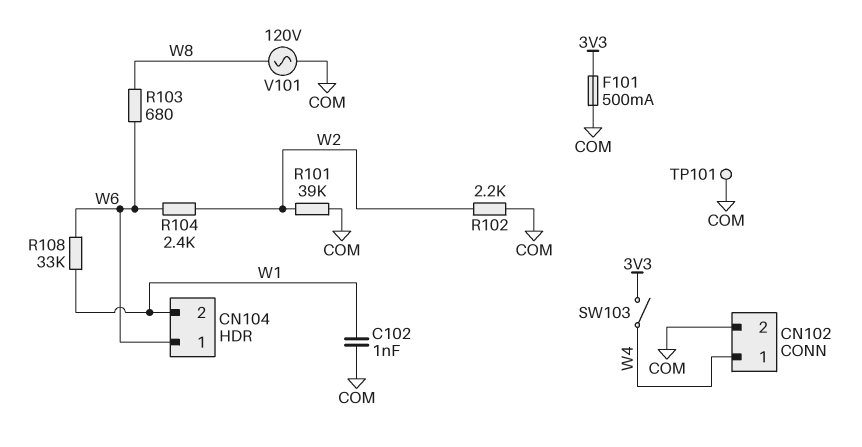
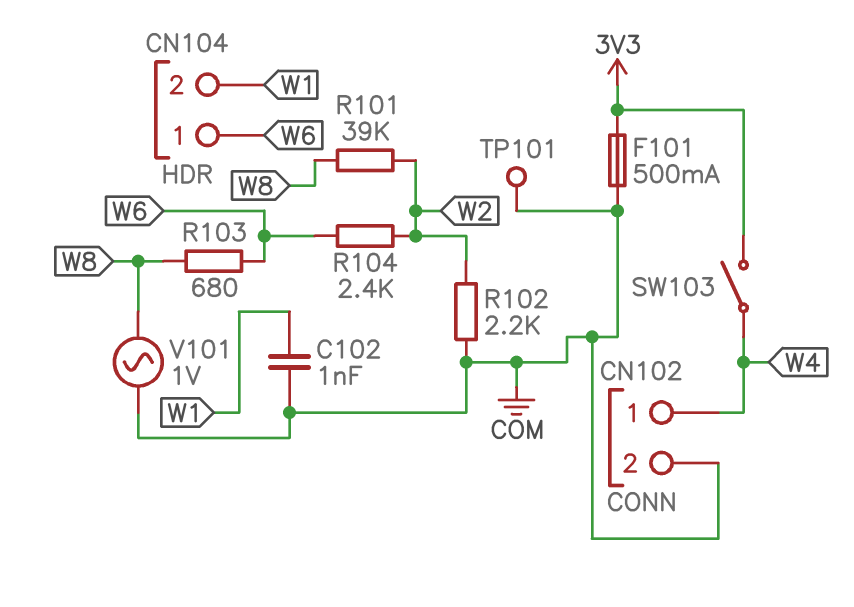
R101: 39k (COM, W2) -> 39k (W2, W8)
R108: 33k (W1, W6) -> none
V101: AC 120V (COM, W8) -> AC 1V (COM, W8)

